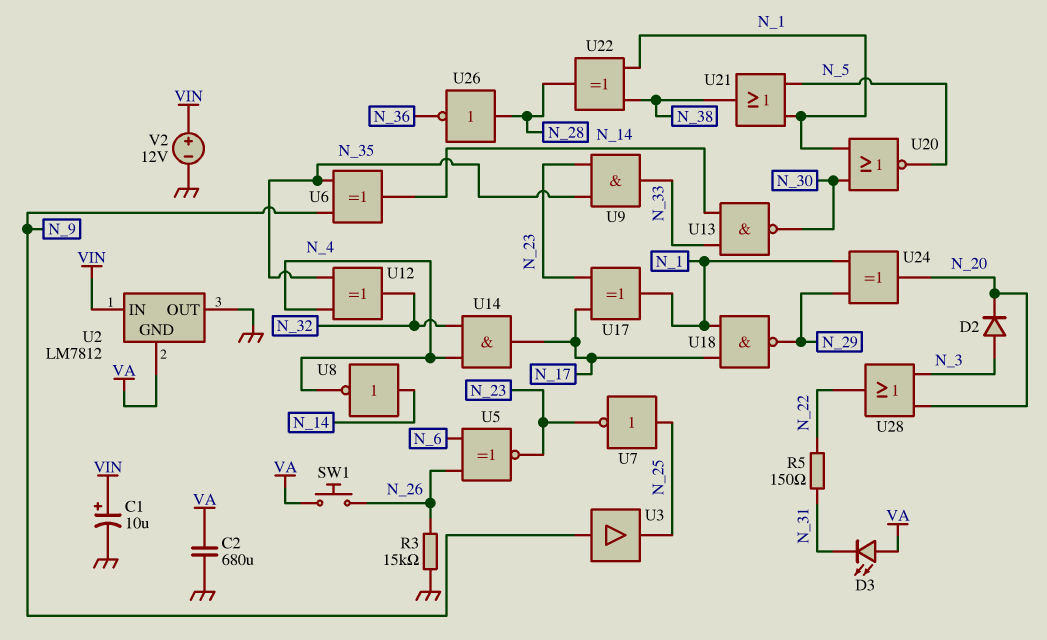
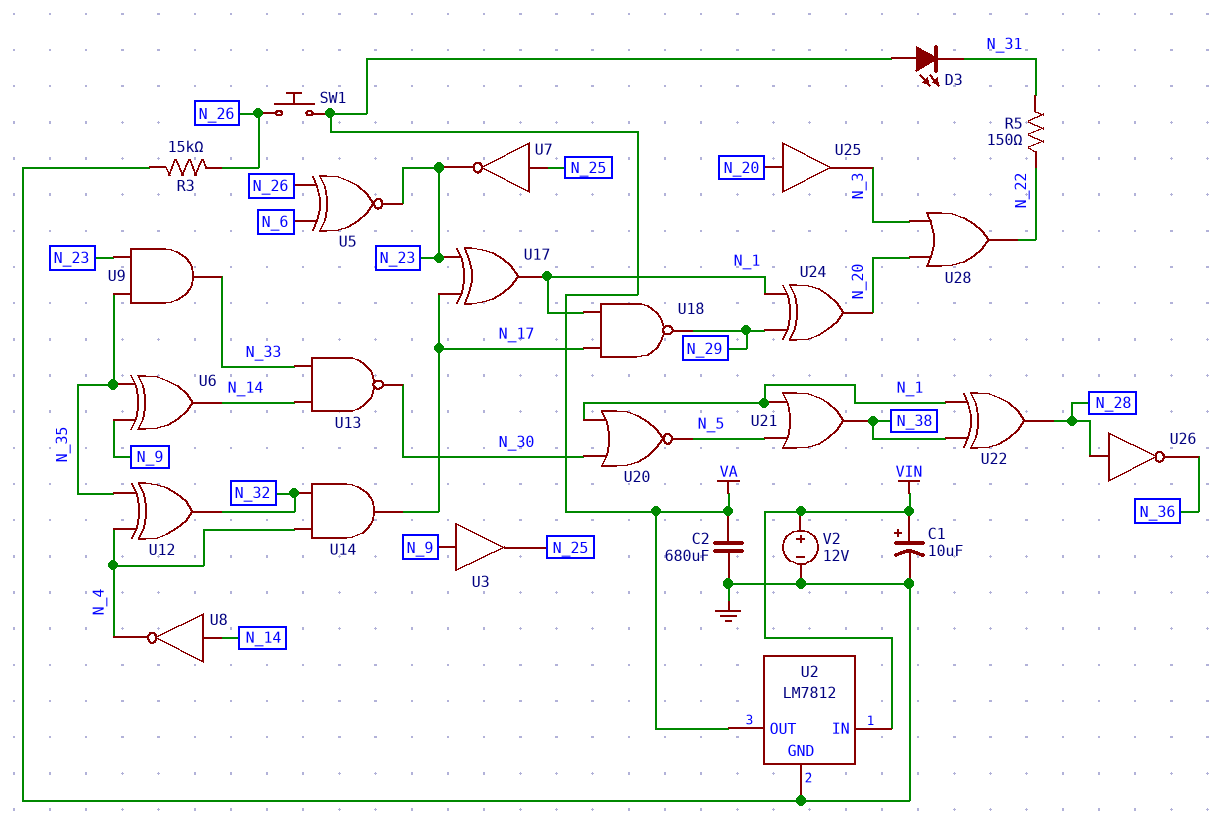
D2: diode (A N_3, K N_20) -> none
U2 pin GND: VA -> GND
U2 pin OUT: GND -> VA
U25: none -> buffer (in N_20, out N_3)

